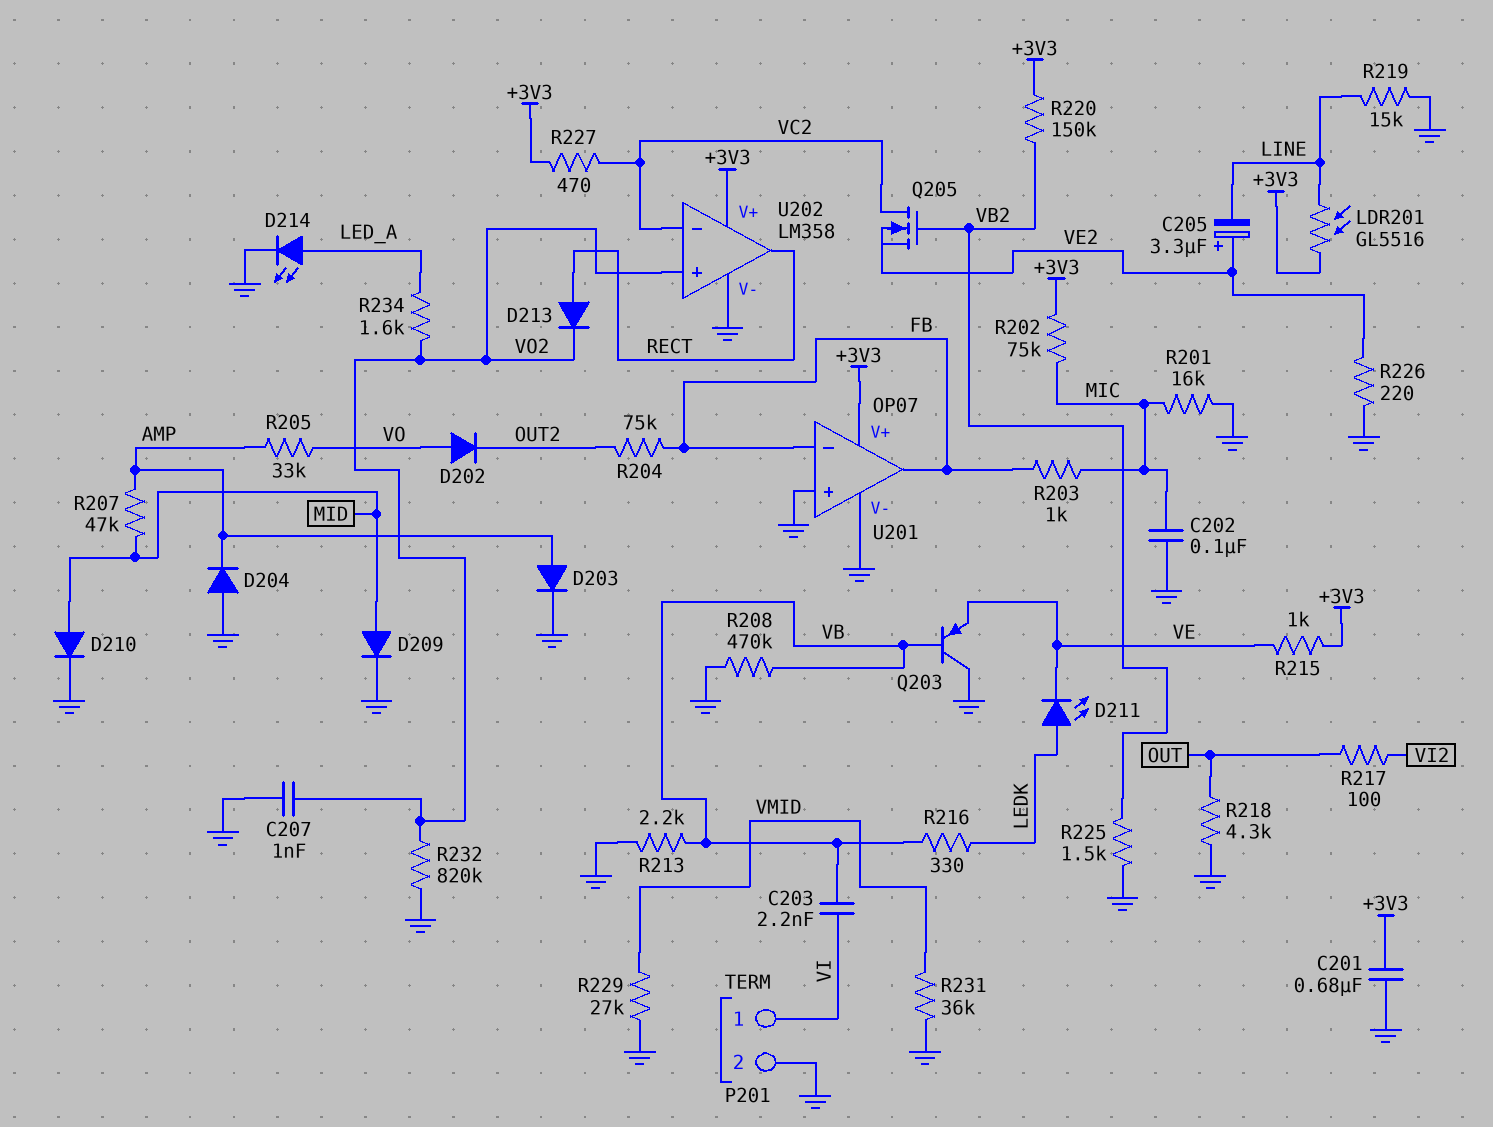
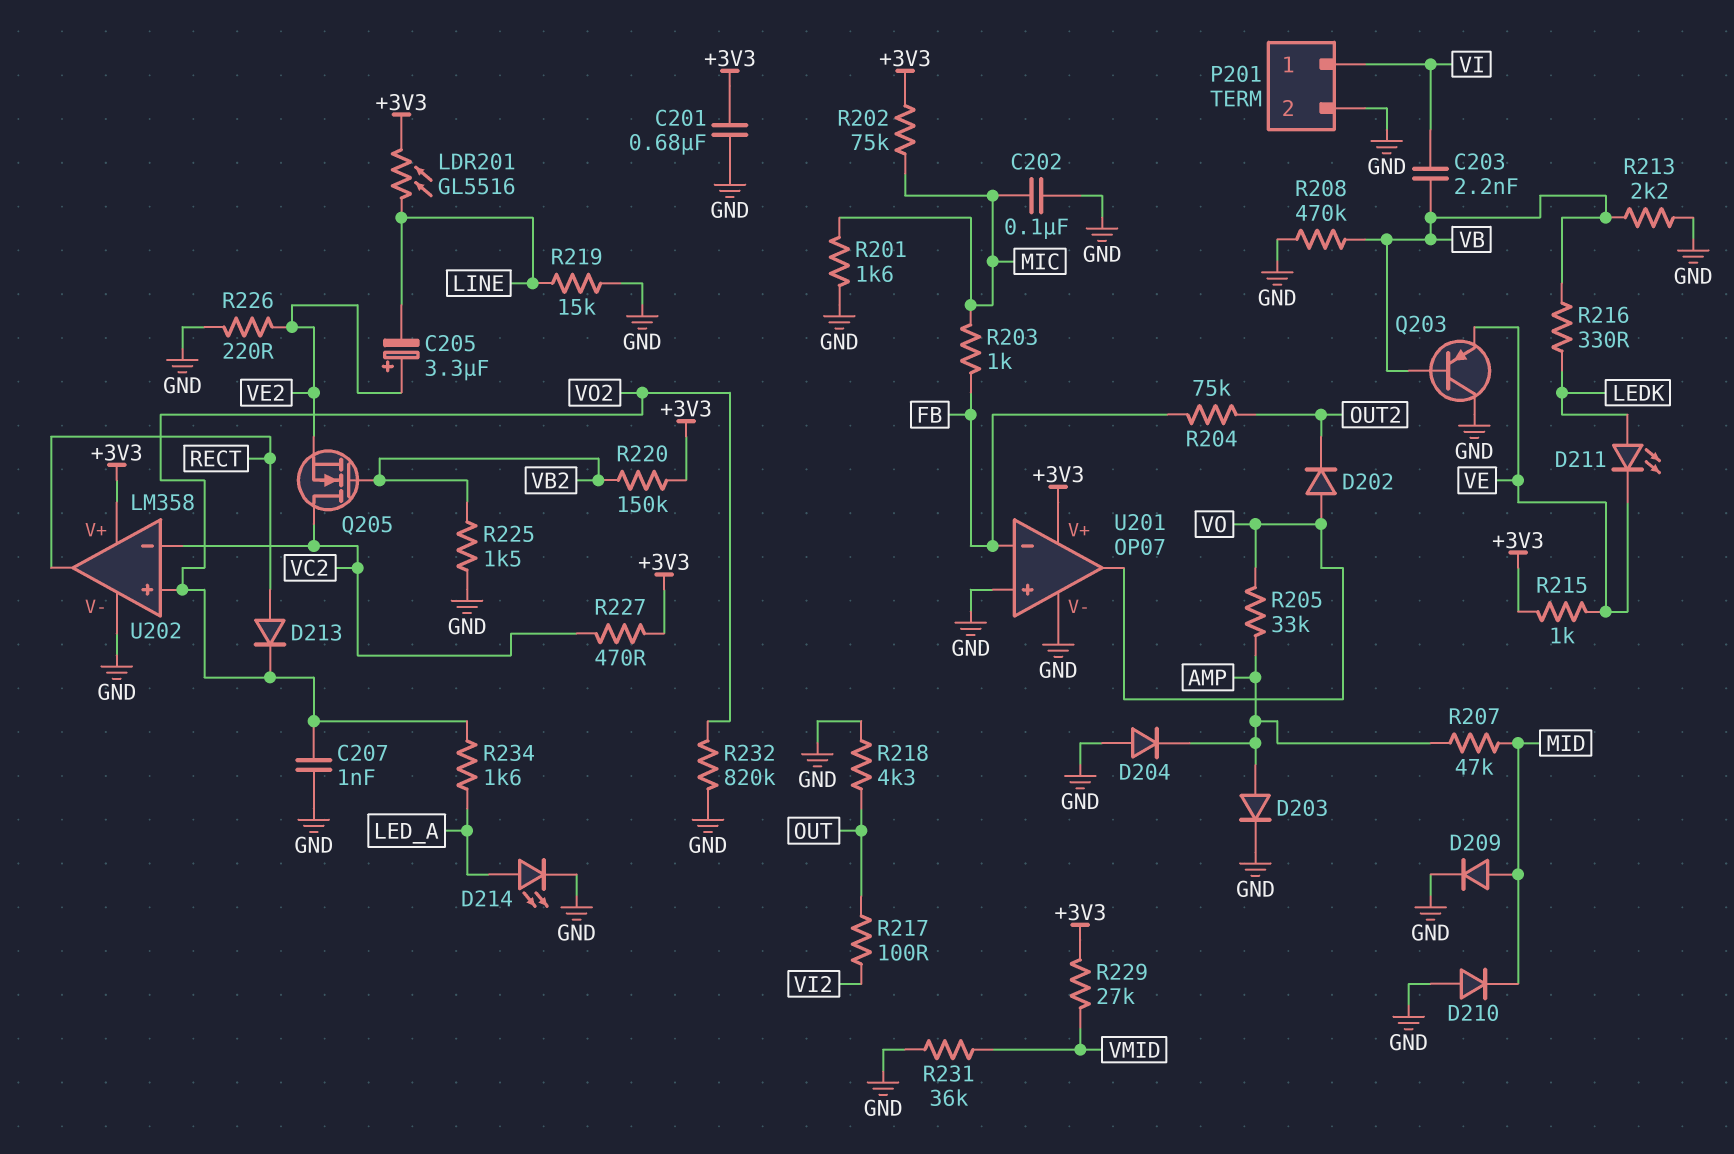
D210: diode (A MID, K GND) -> diode (A GND, K MID)
R201: 16k (GND, MIC) -> 1.6k (GND, MIC)
R229: 27k (GND, VMID) -> 27k (+3V3, VMID)
U201 pin out: FB -> VO

